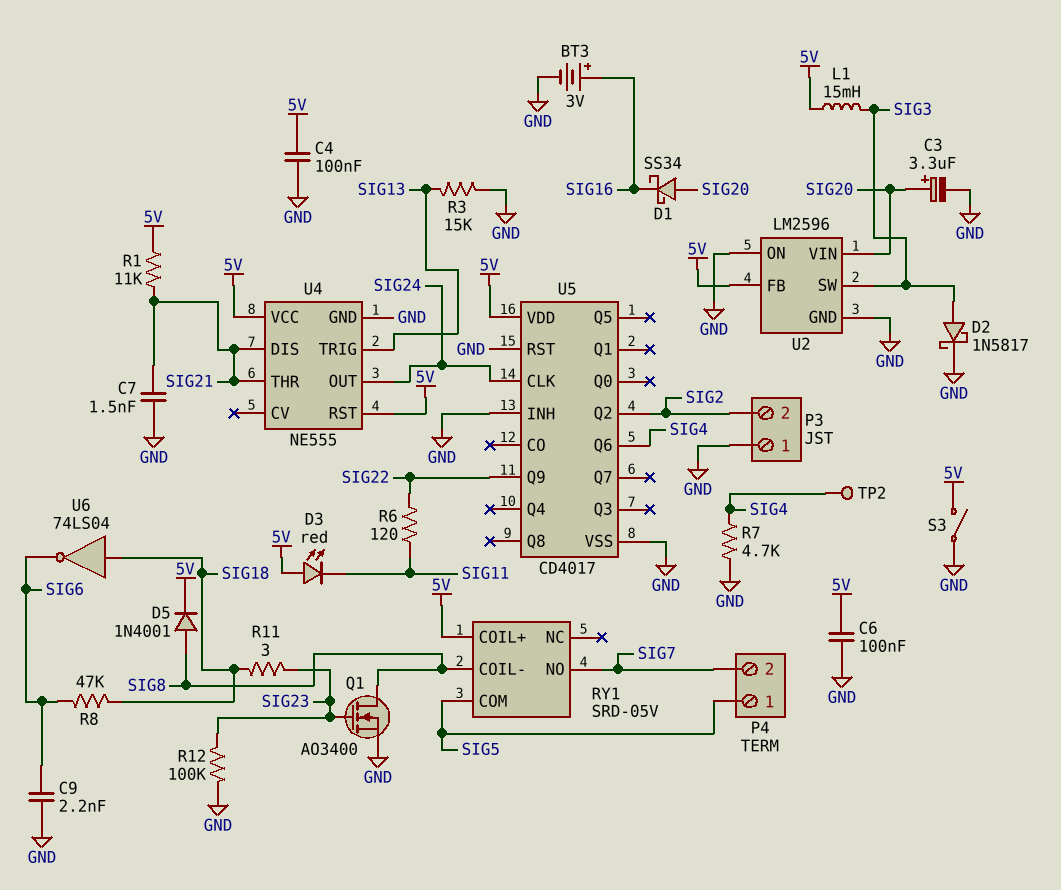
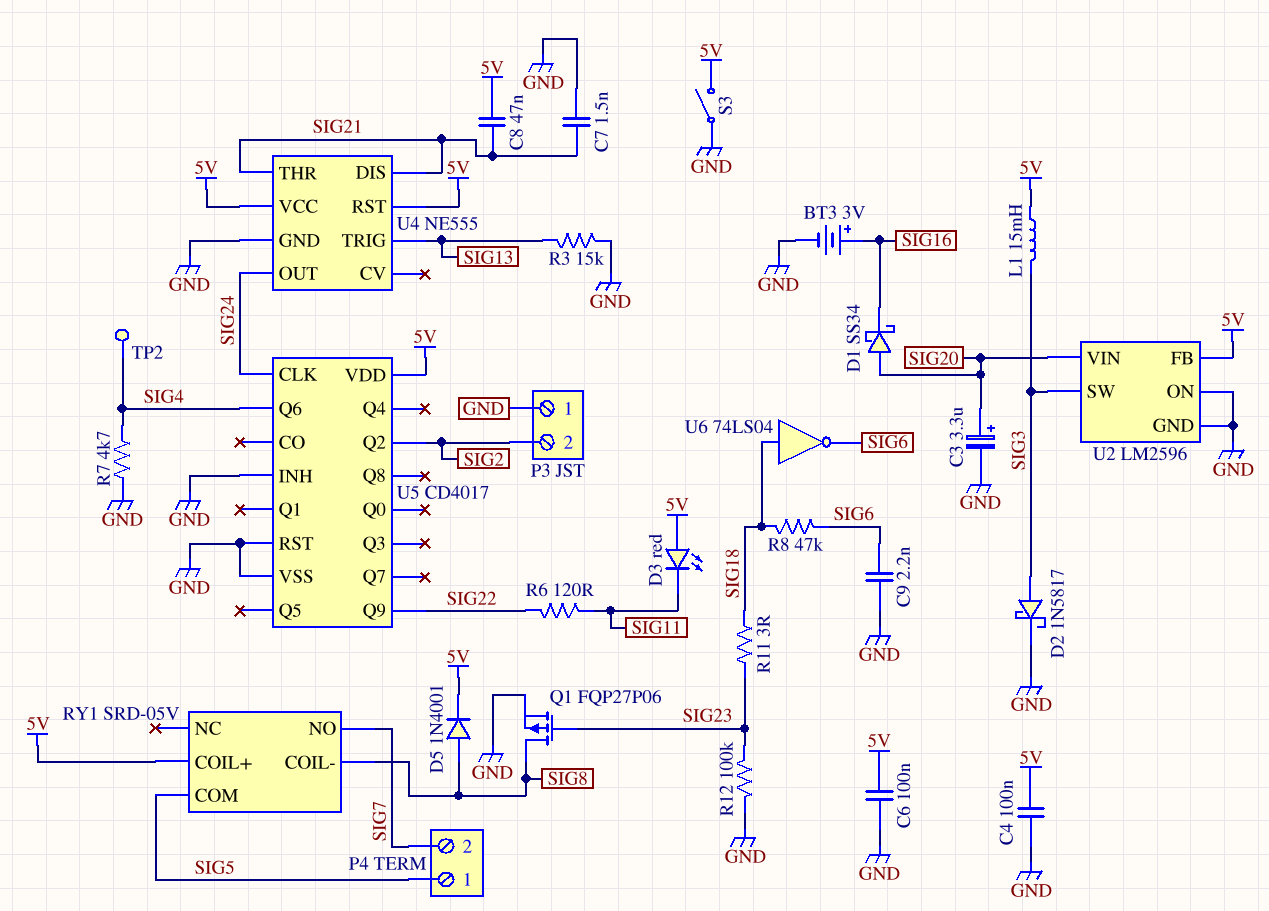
C8: none -> 47nF (5V, SIG21)
Q1: NMOS AO3400 (G SIG23, D SIG8, S GND) -> PMOS FQP27P06 (G SIG23, D SIG8, S GND)
R1: 11k (5V, SIG21) -> none

